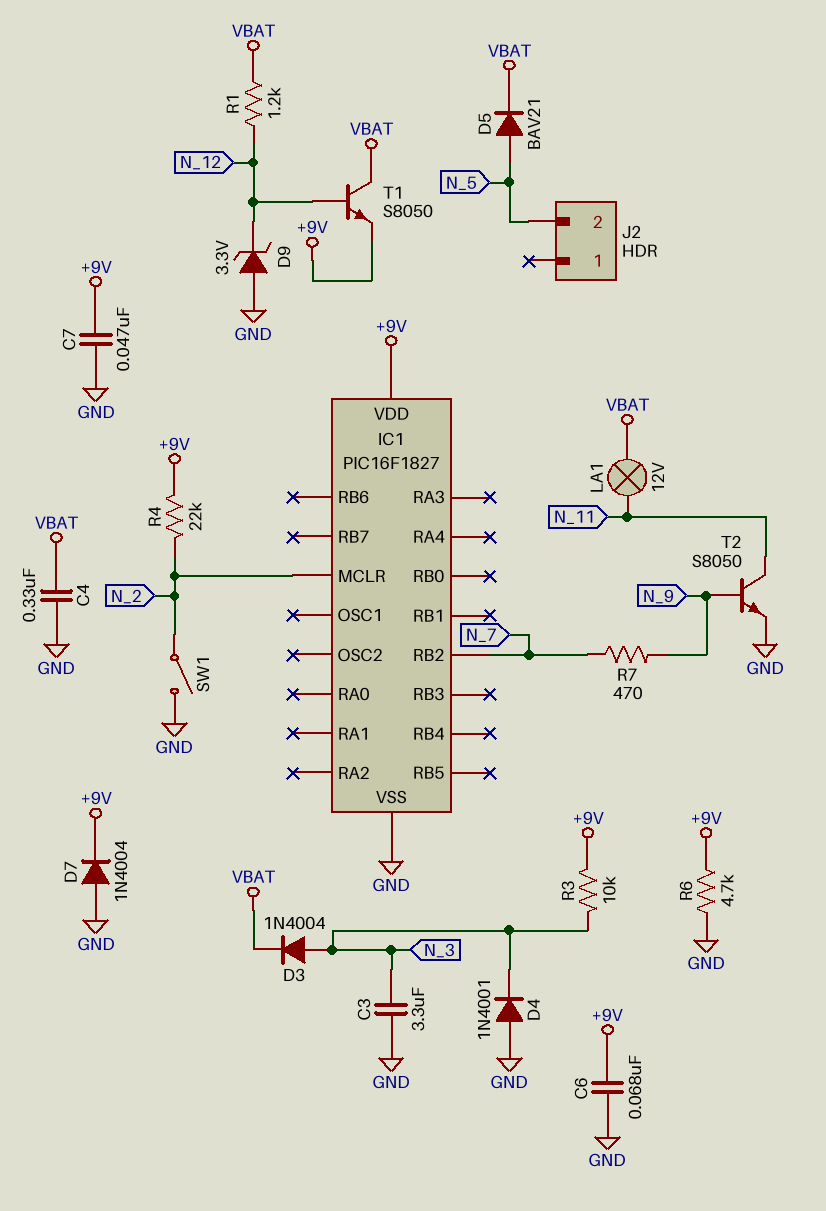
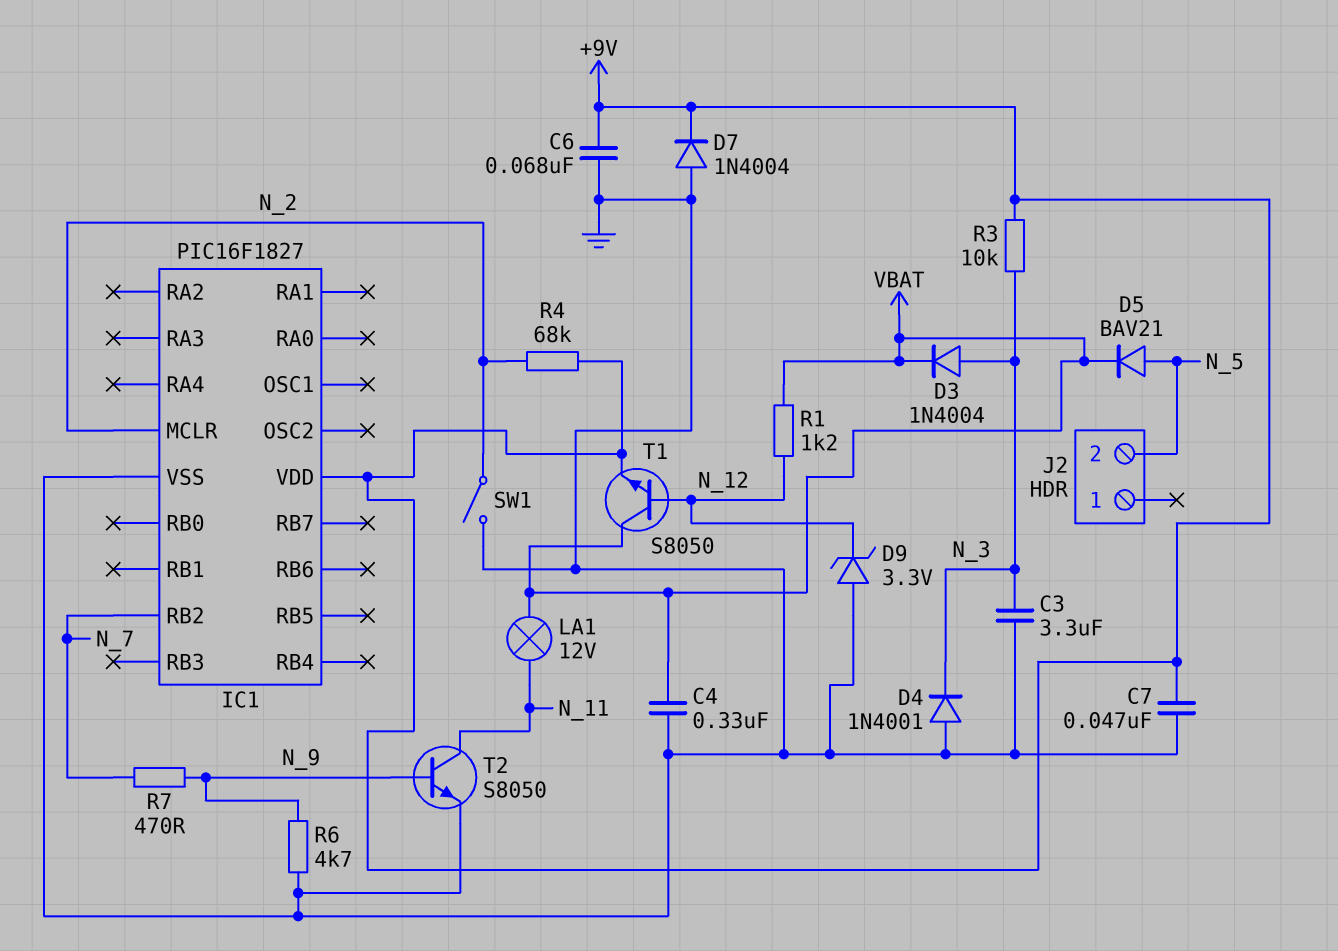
R4: 22k (+9V, N_2) -> 68k (+9V, N_2)
R6: 4.7k (+9V, GND) -> 4.7k (GND, N_9)

